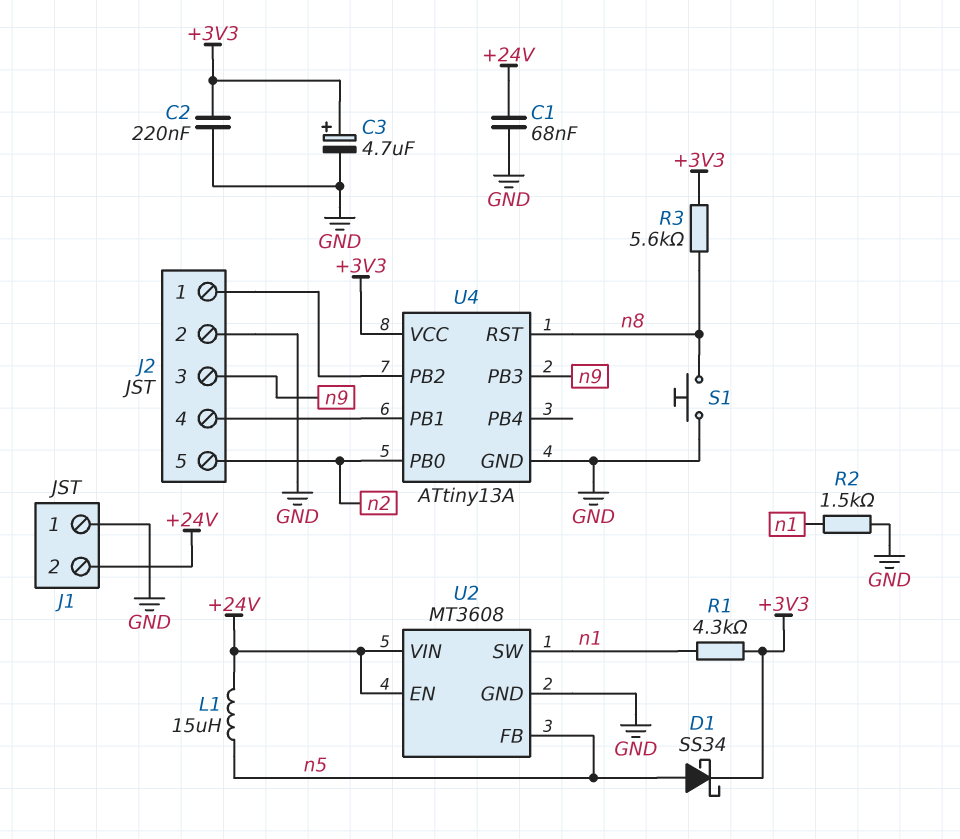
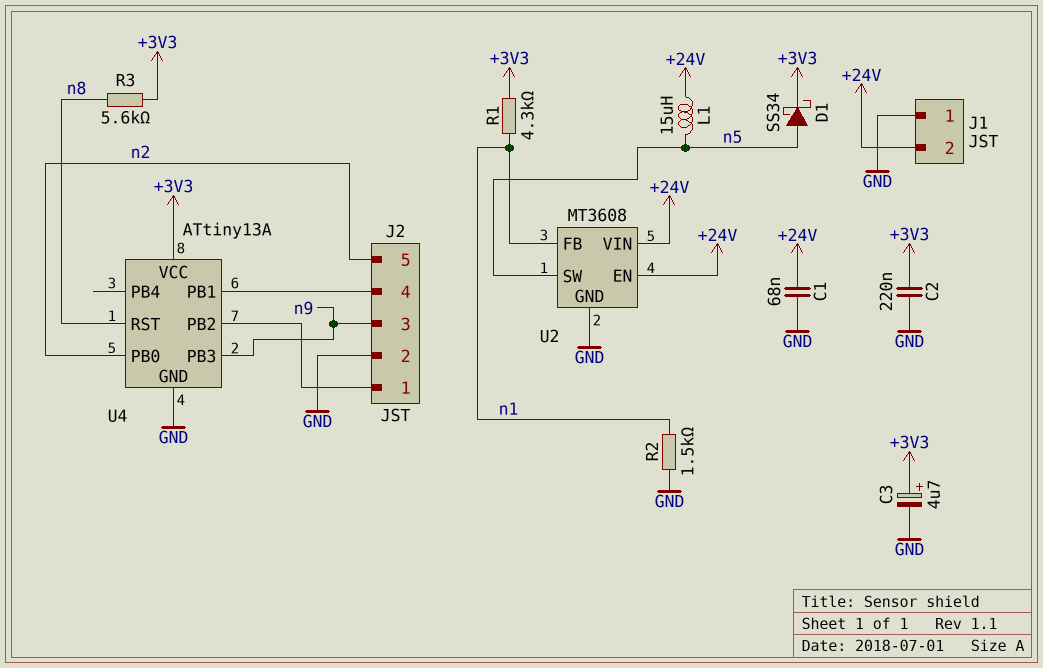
S1: button (GND, n8) -> none
U2 pin FB: n5 -> n1
U2 pin SW: n1 -> n5

